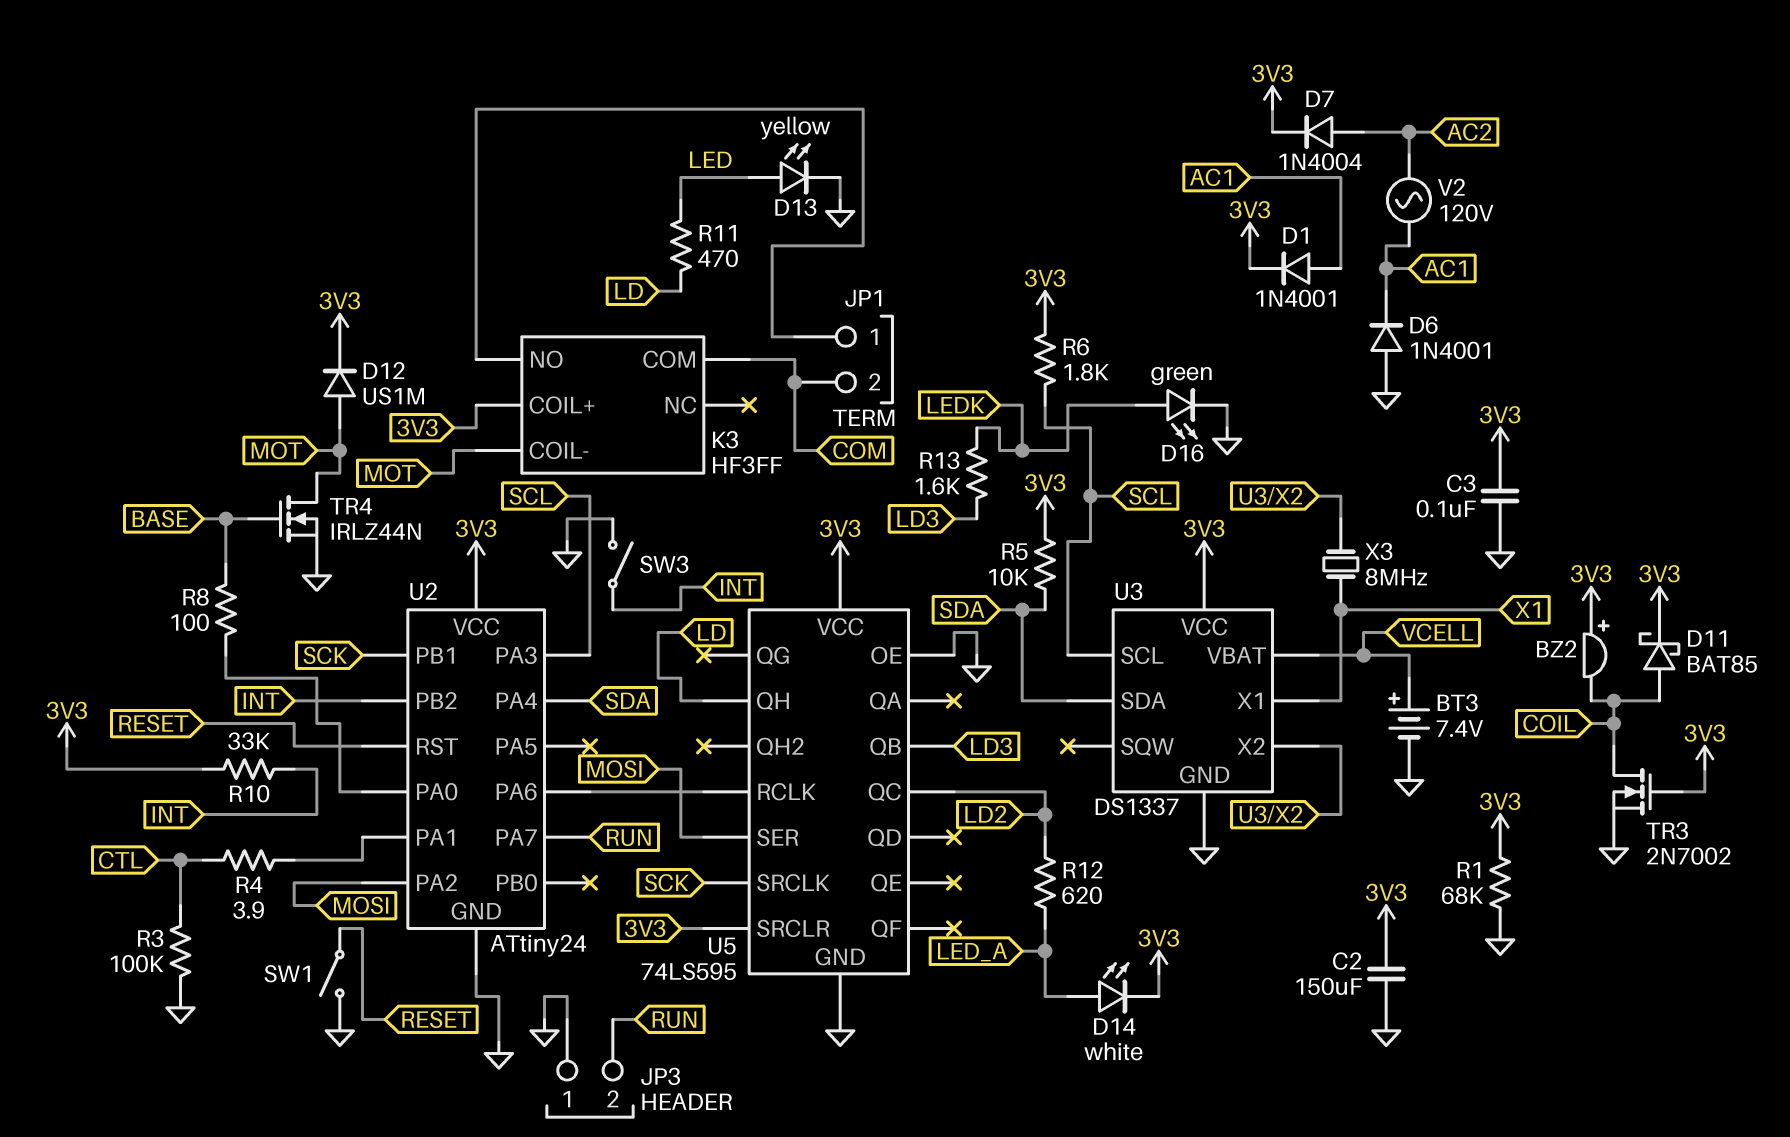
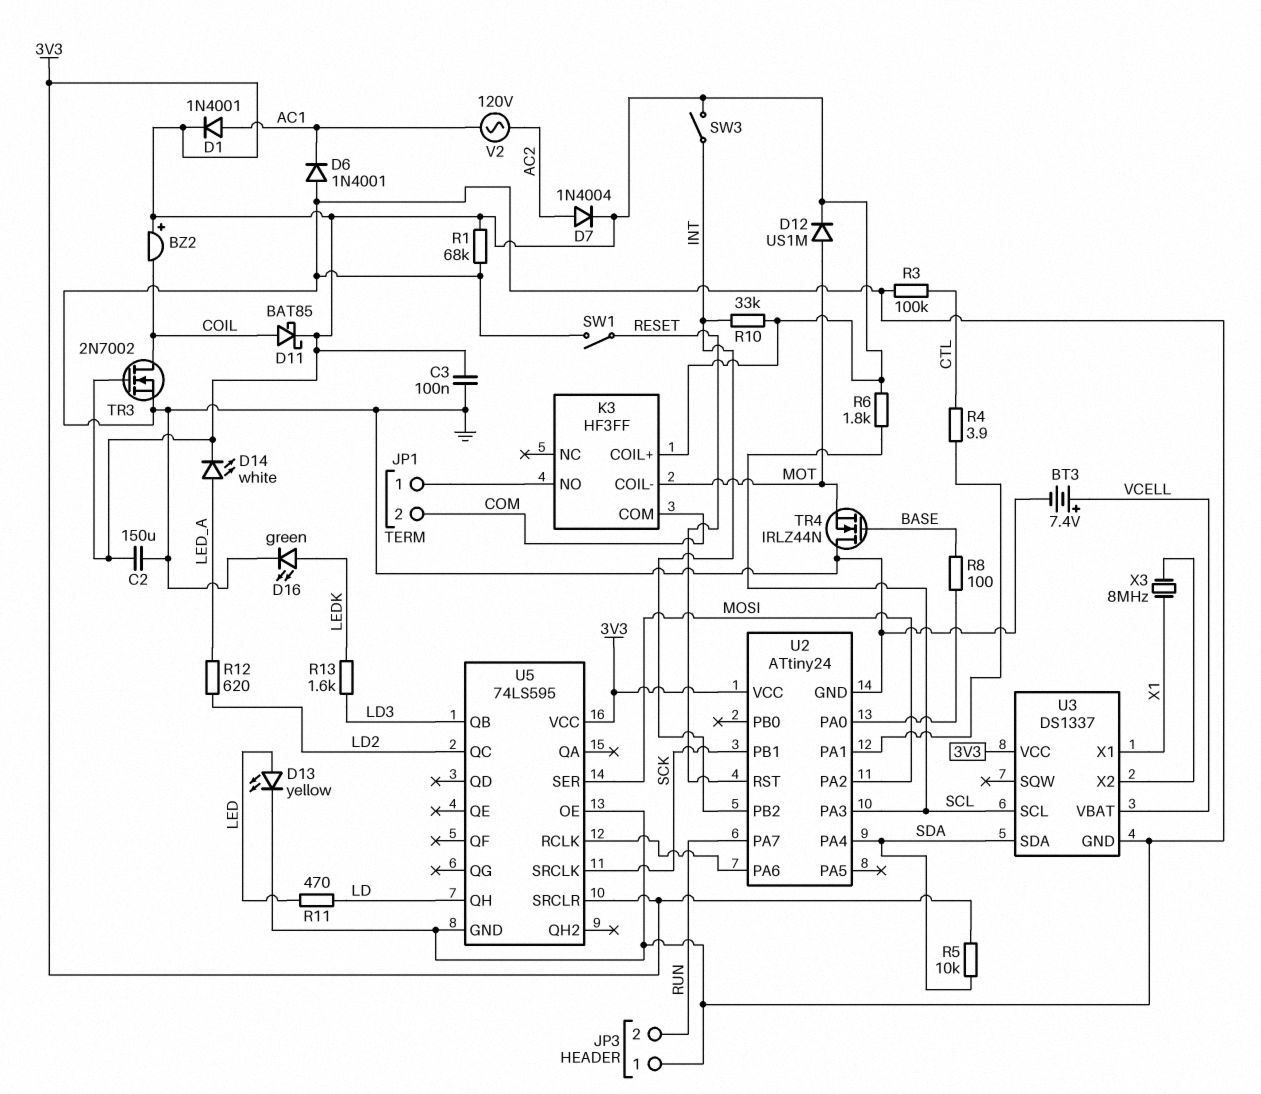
SW3: switch (GND, INT) -> switch (3V3, INT)
TR4: NMOS IRLZ44N (G BASE, D MOT, S GND) -> NMOS IRLZ44N (G BASE, D GND, S MOT)

